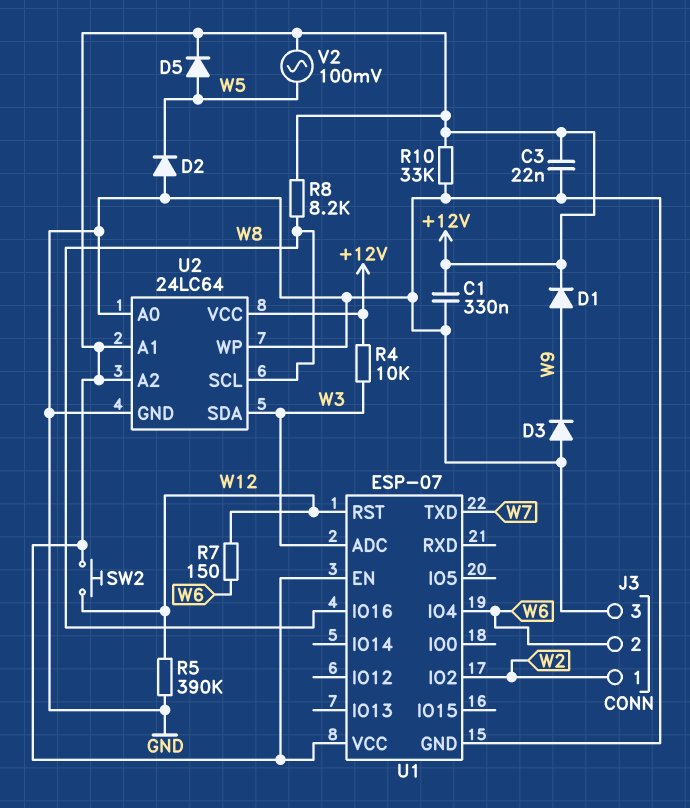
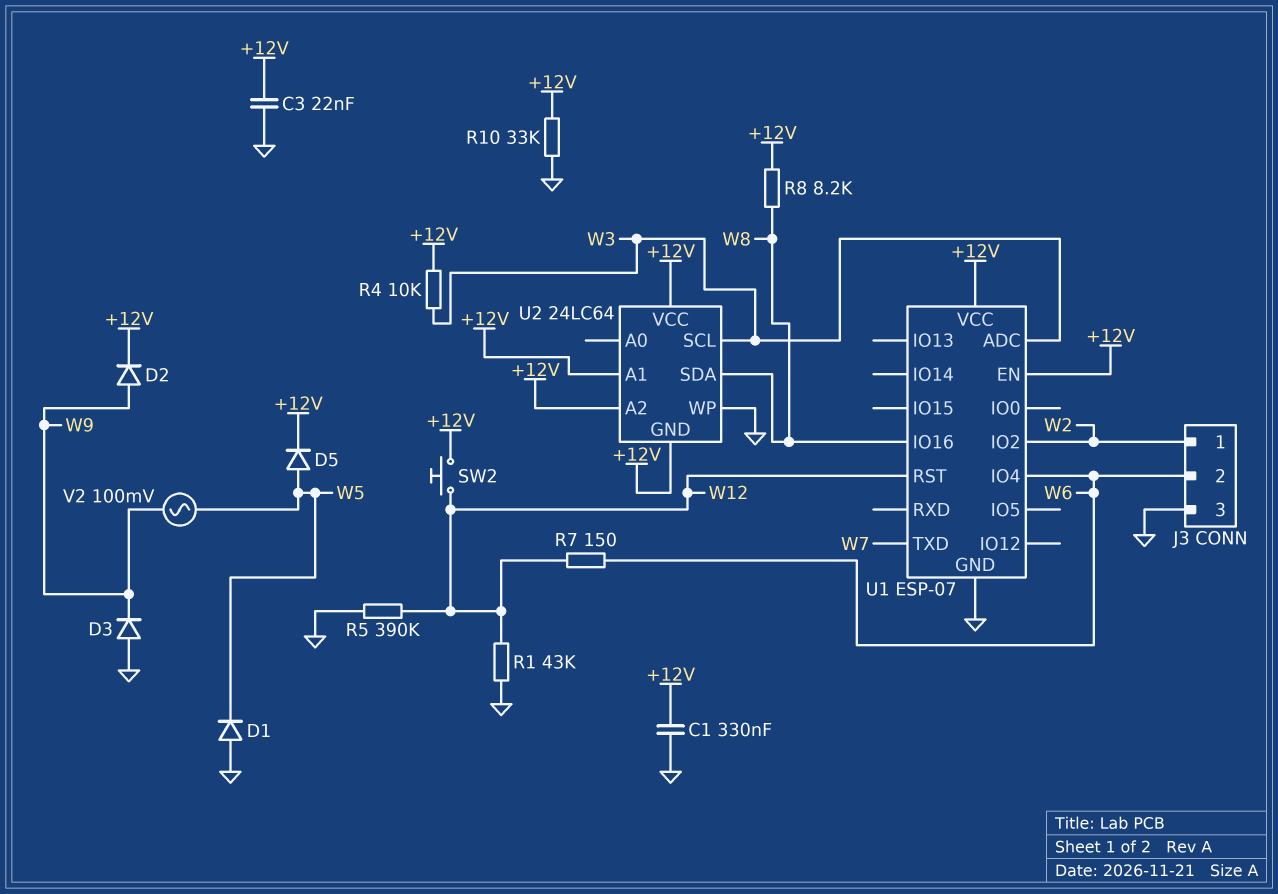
D1: diode (A W9, K +12V) -> diode (A GND, K W5)
D2: diode (A GND, K W5) -> diode (A W9, K +12V)
R1: none -> 43k (GND, W12)
U2 pin A0: GND -> none
U2 pin GND: GND -> +12V
U2 pin SCL: W8 -> W3
U2 pin SDA: W3 -> W8
V2: AC 100mV (+12V, W5) -> AC 100mV (W5, W9)

